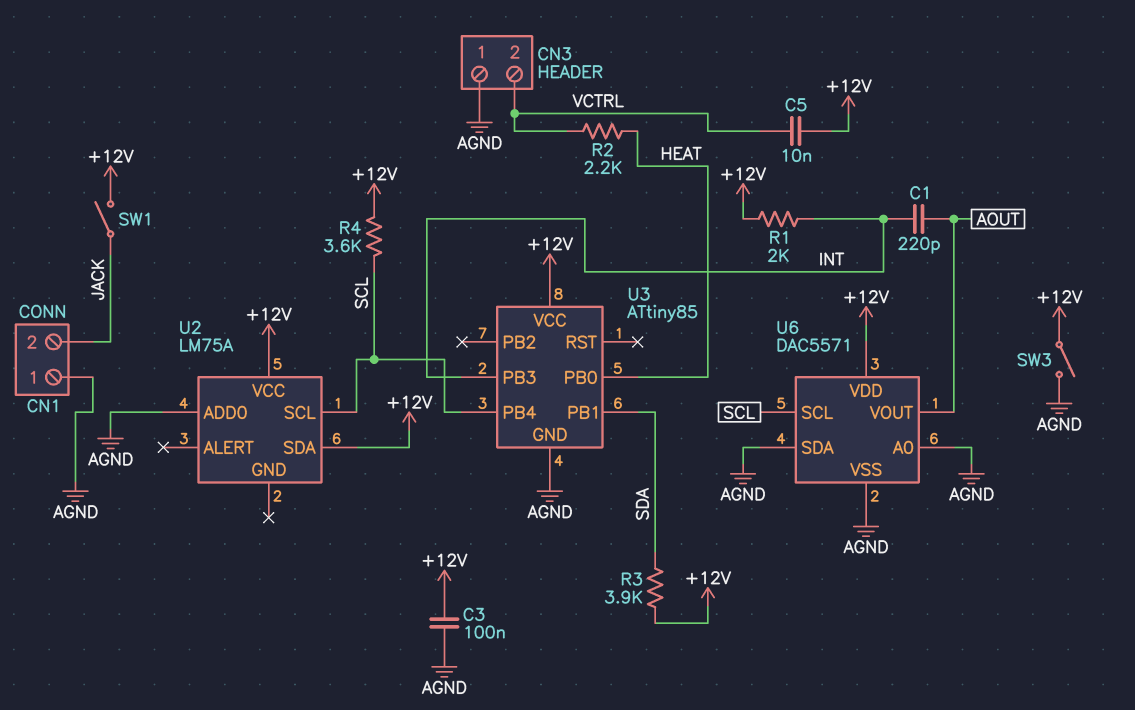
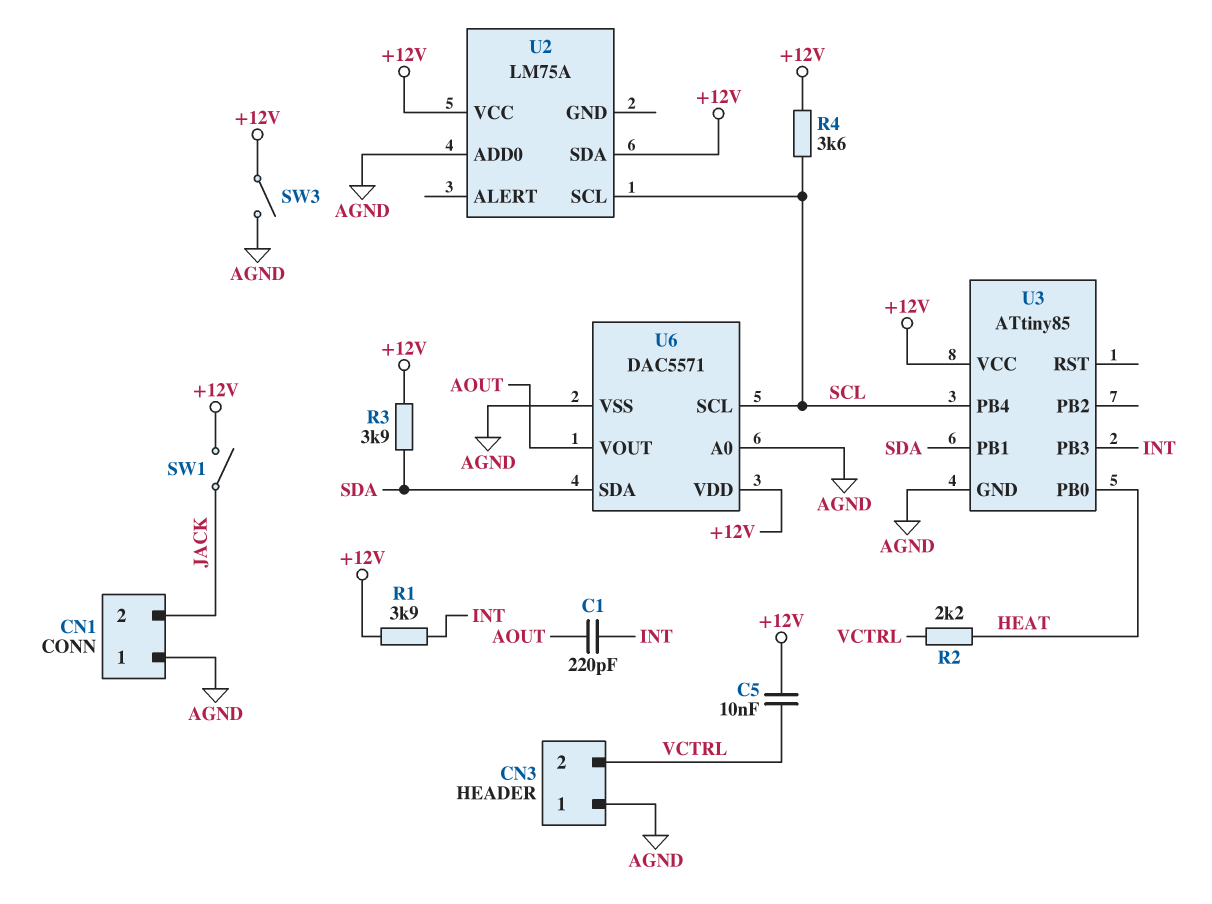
C3: 100nF (+12V, AGND) -> none
R1: 2k (+12V, INT) -> 3.9k (+12V, INT)
U6 pin SDA: AGND -> SDA

